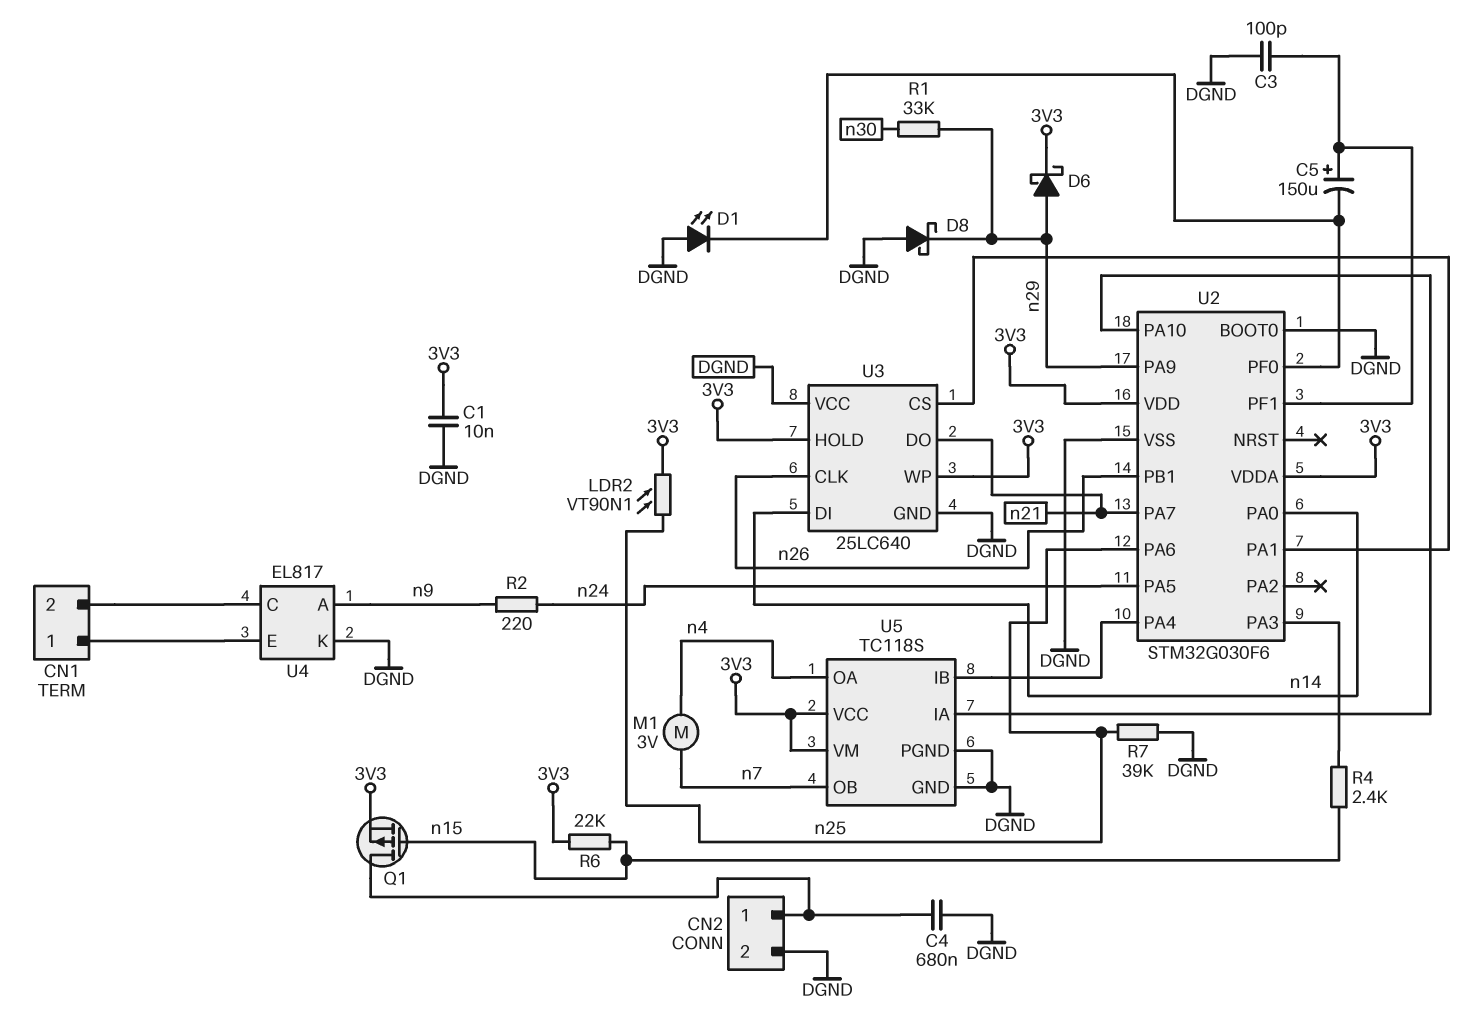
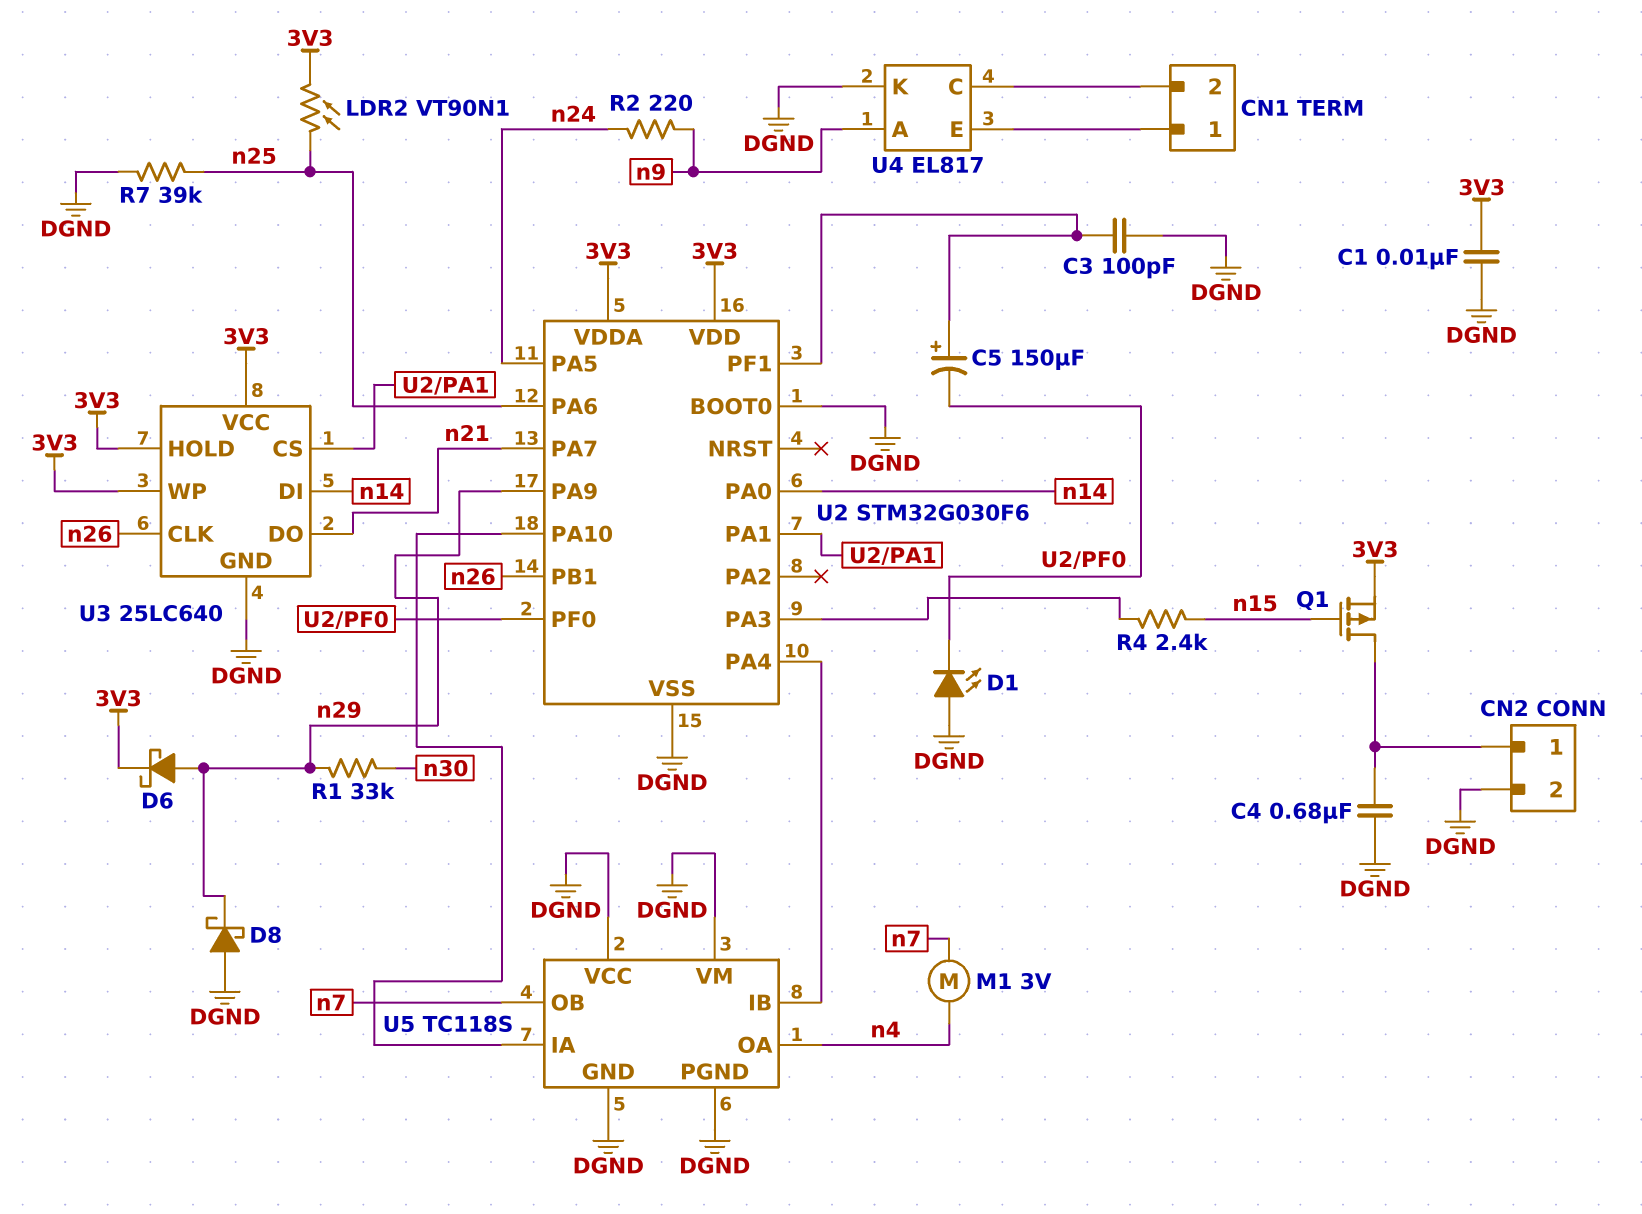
R6: 22k (3V3, n15) -> none
U3 pin VCC: DGND -> 3V3
U5 pin VCC: 3V3 -> DGND
U5 pin VM: 3V3 -> DGND

